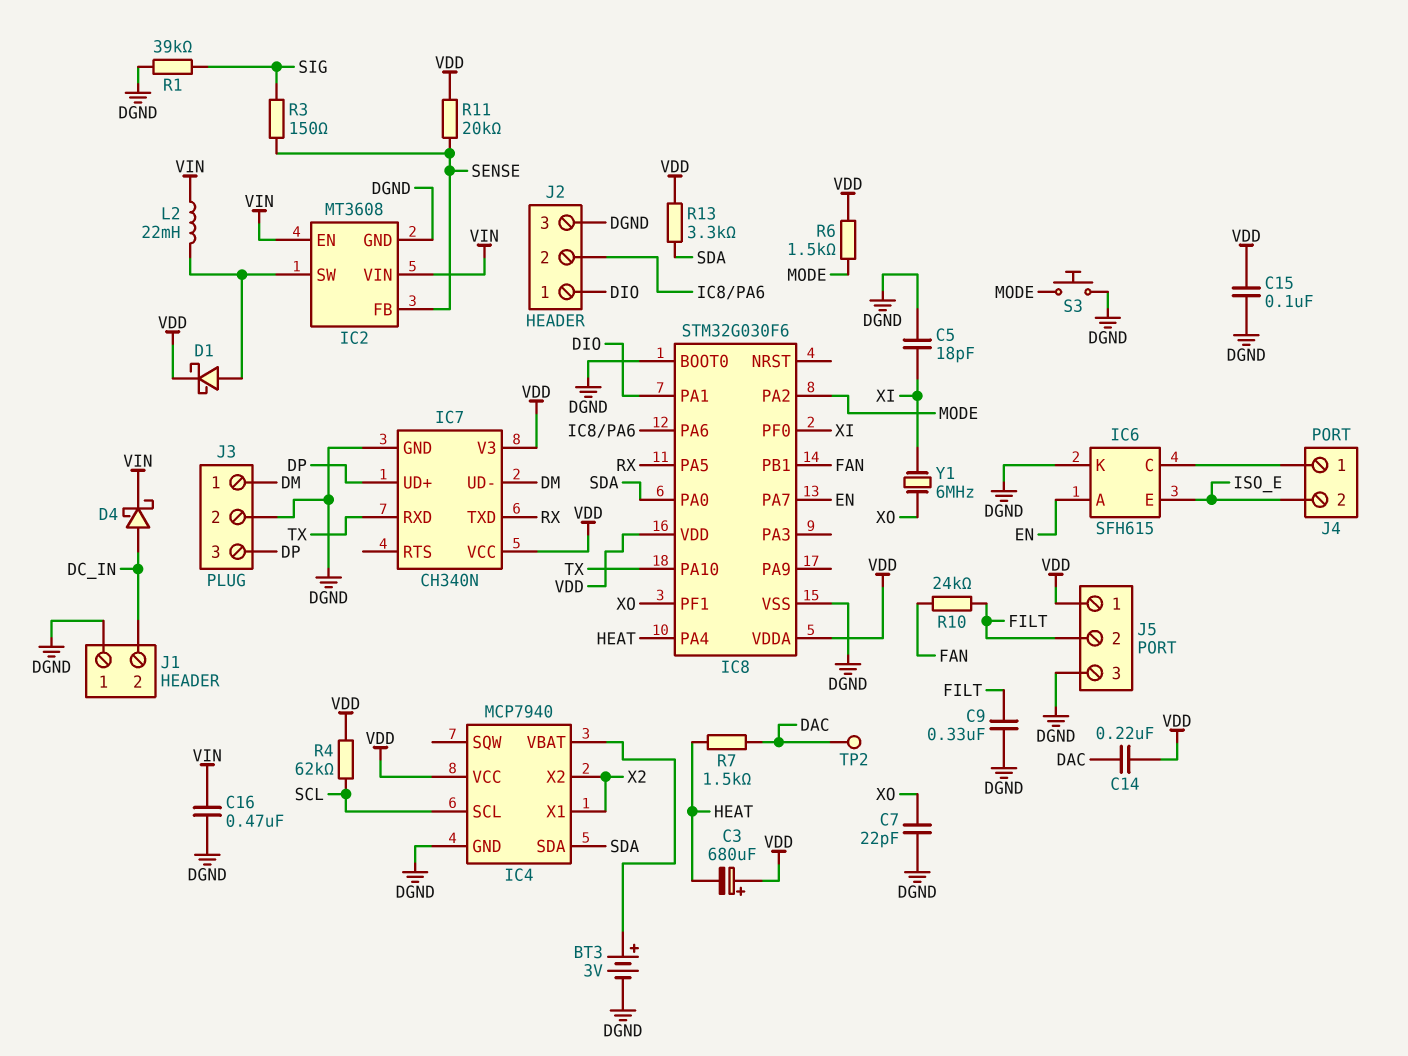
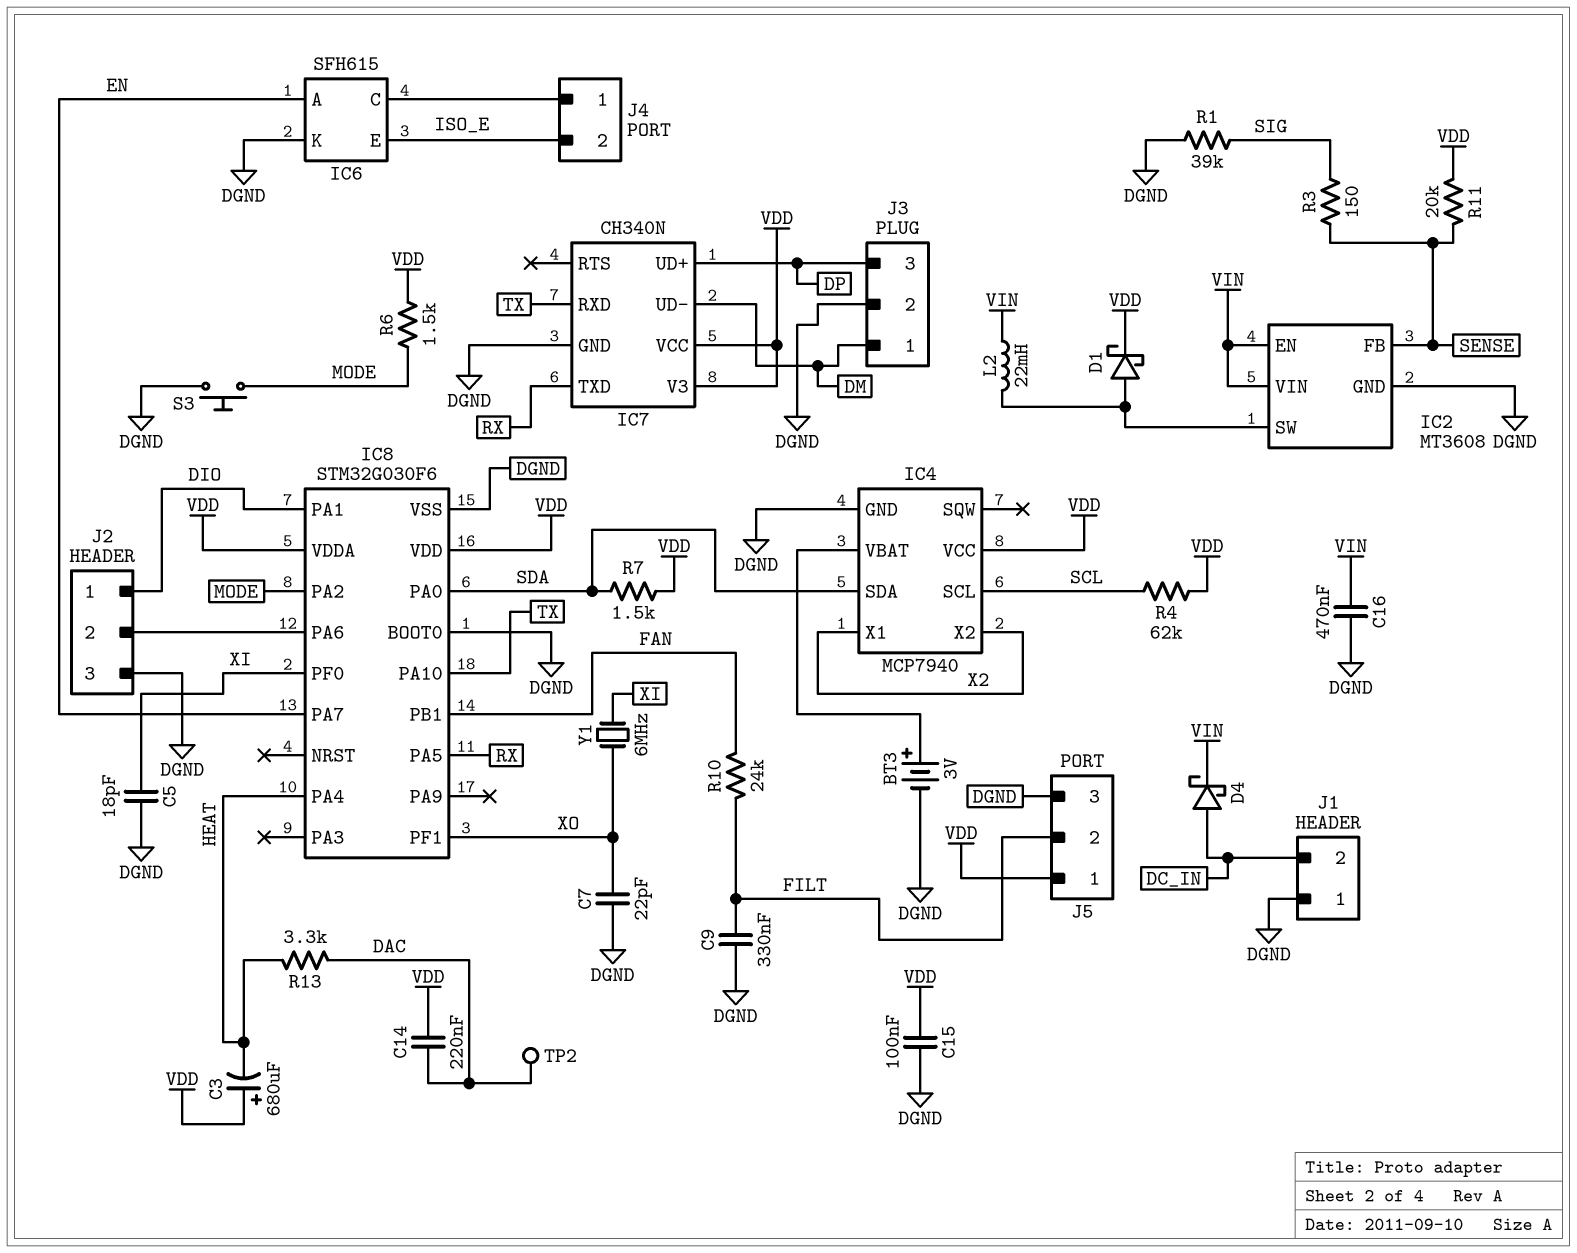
R7: 1.5k (DAC, HEAT) -> 1.5k (SDA, VDD)
R13: 3.3k (SDA, VDD) -> 3.3k (DAC, HEAT)

